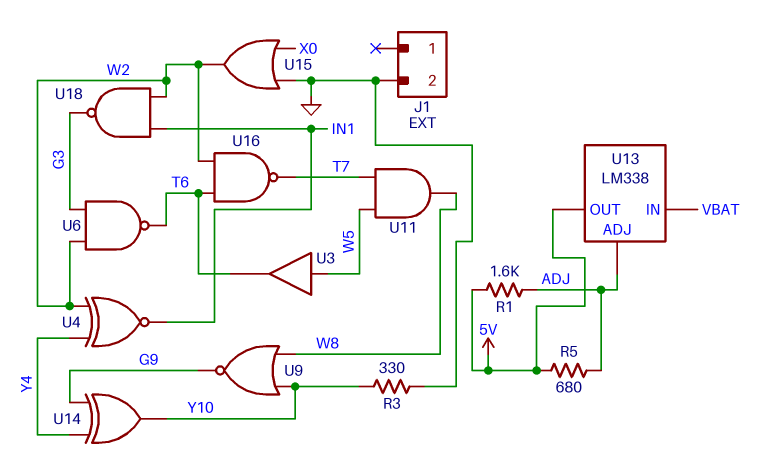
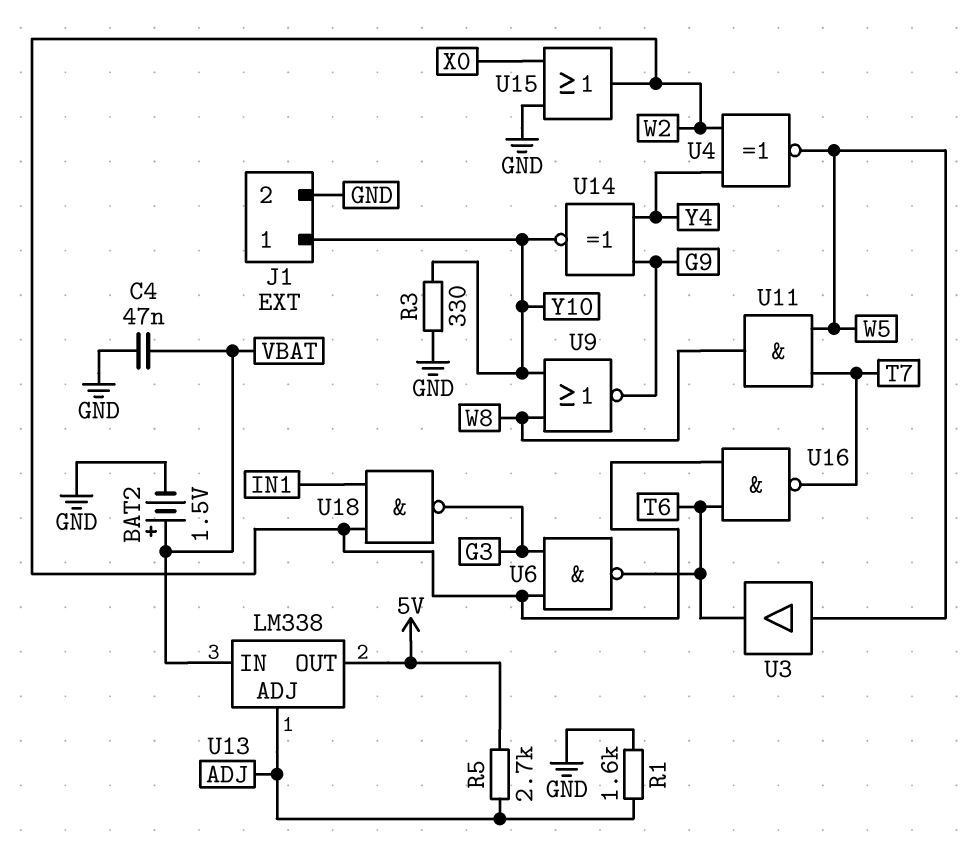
BAT2: none -> 1.5V (plus VBAT, minus GND)
C4: none -> 47nF (GND, VBAT)
J1 pin 1: none -> Y10
R1: 1.6k (5V, ADJ) -> 1.6k (ADJ, GND)
R5: 680 (5V, ADJ) -> 2.7k (5V, ADJ)
U4: XNOR (in W2, in Y4, out IN1) -> XNOR (in W2, in Y4, out W5)
U14: XOR (in G9, in Y4, out Y10) -> XNOR (in G9, in Y4, out Y10)

